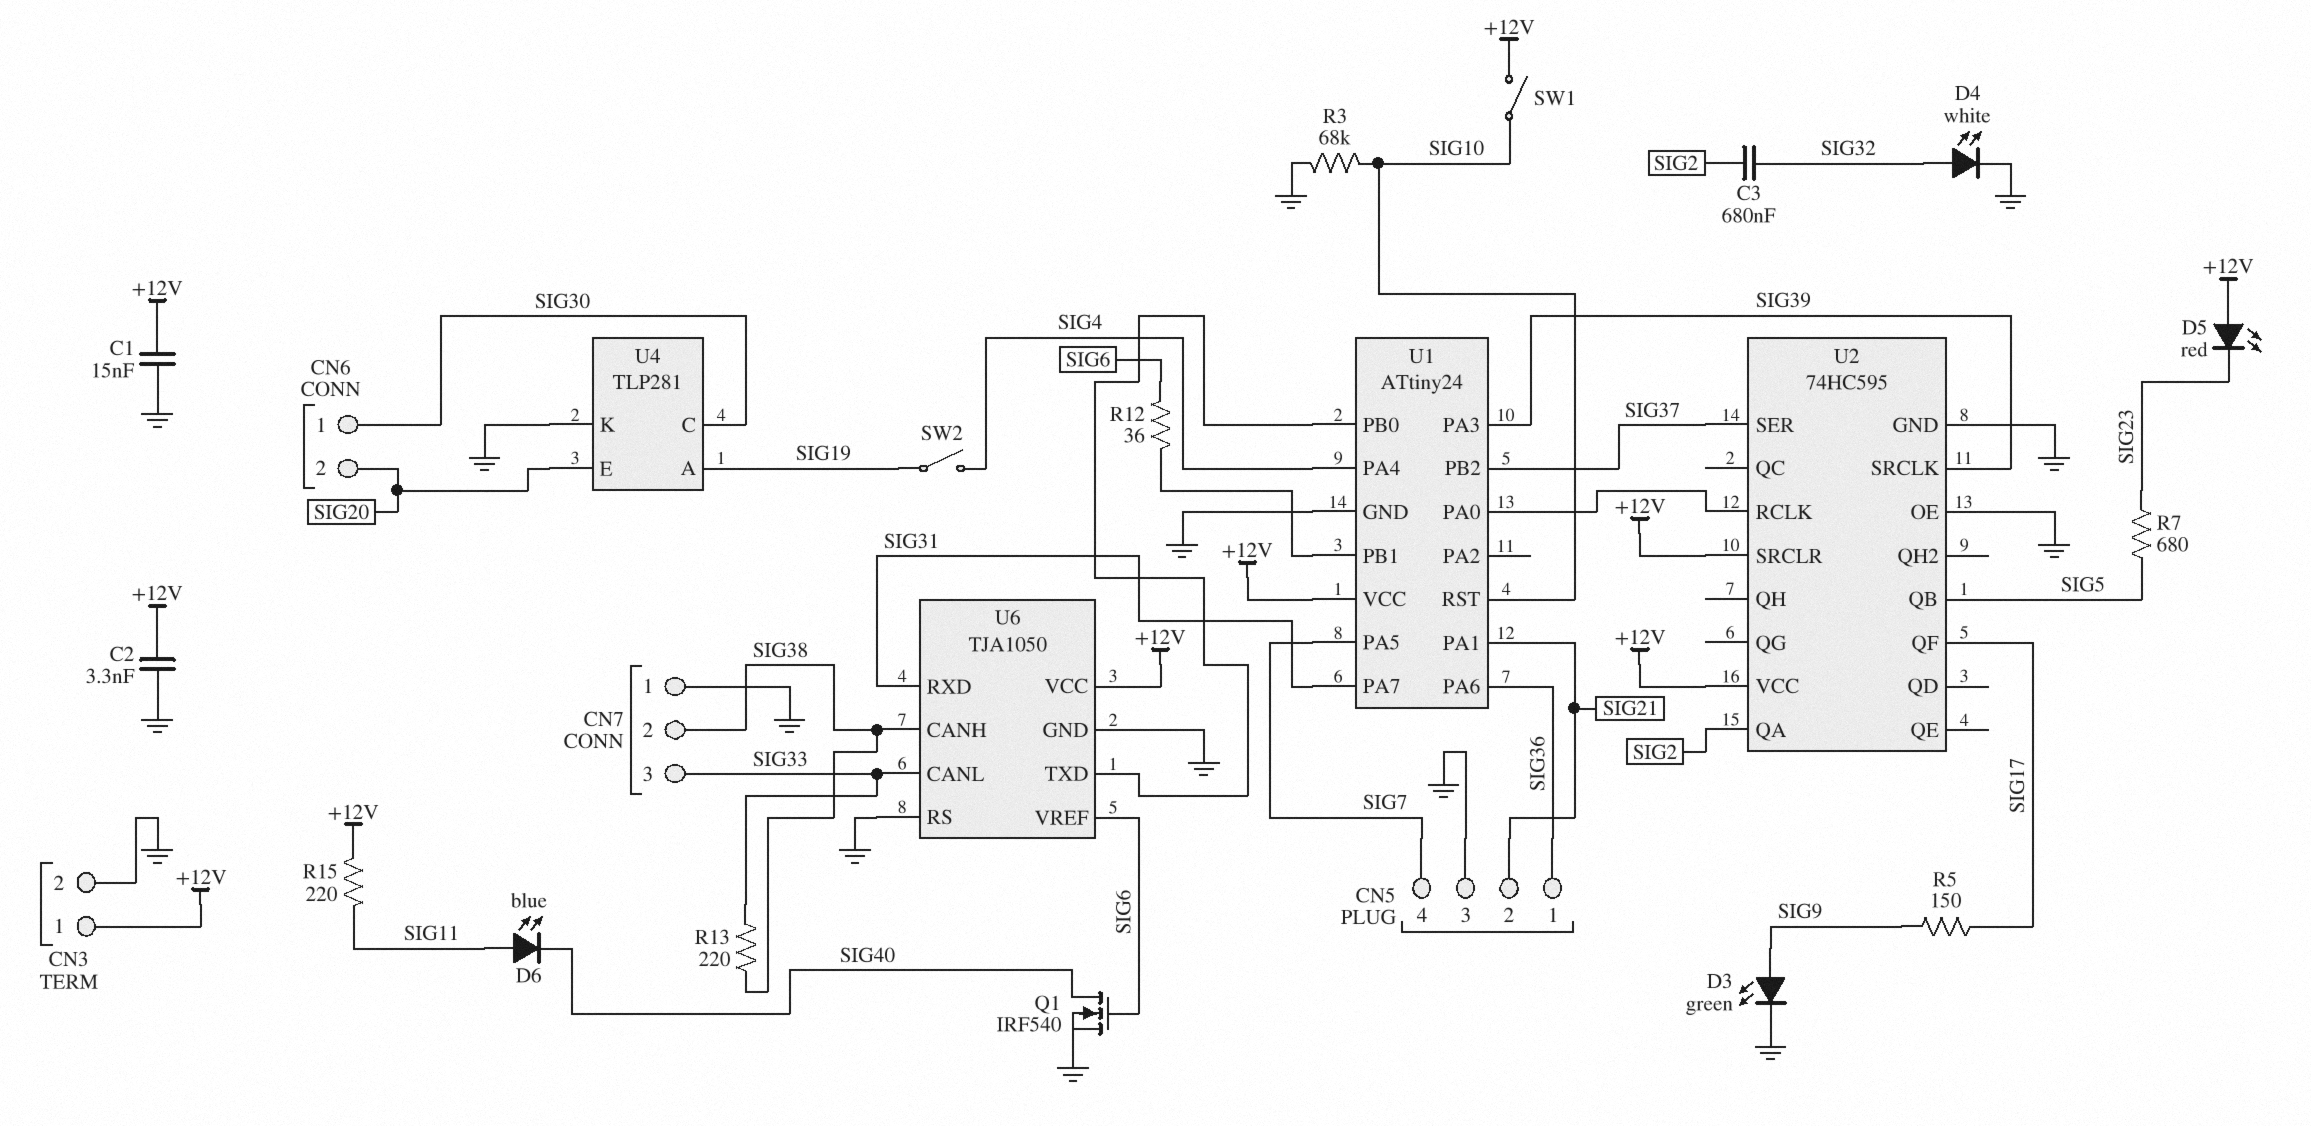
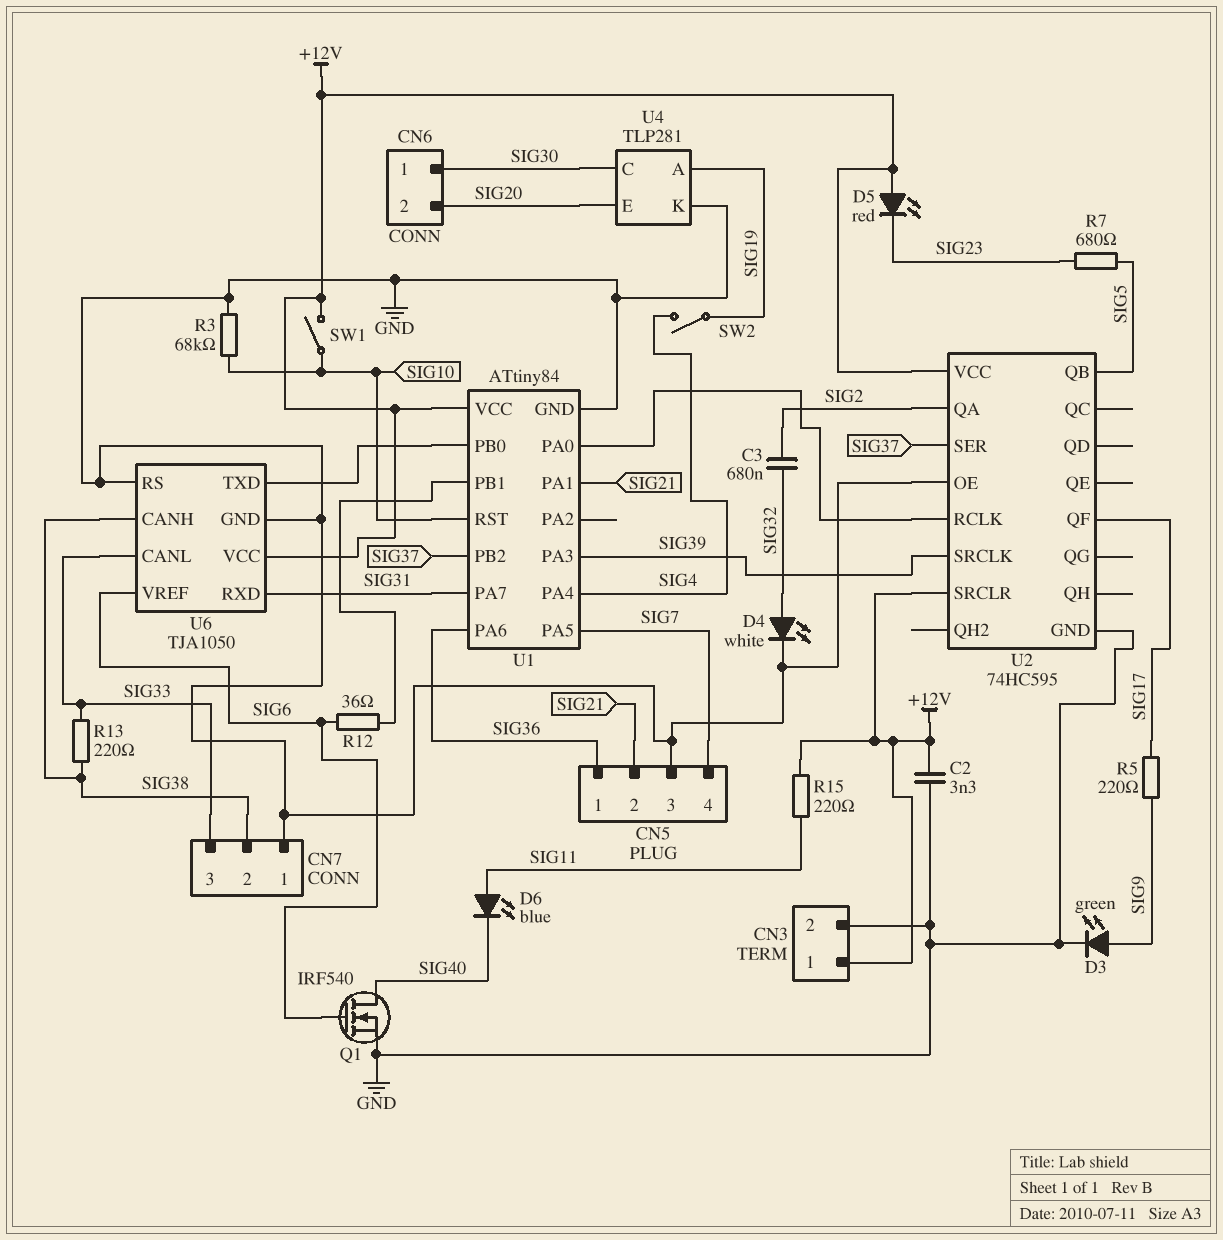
C1: 15nF (+12V, GND) -> none
R5: 150 (SIG9, SIG17) -> 220 (SIG9, SIG17)
U1: ATtiny24 -> ATtiny84

